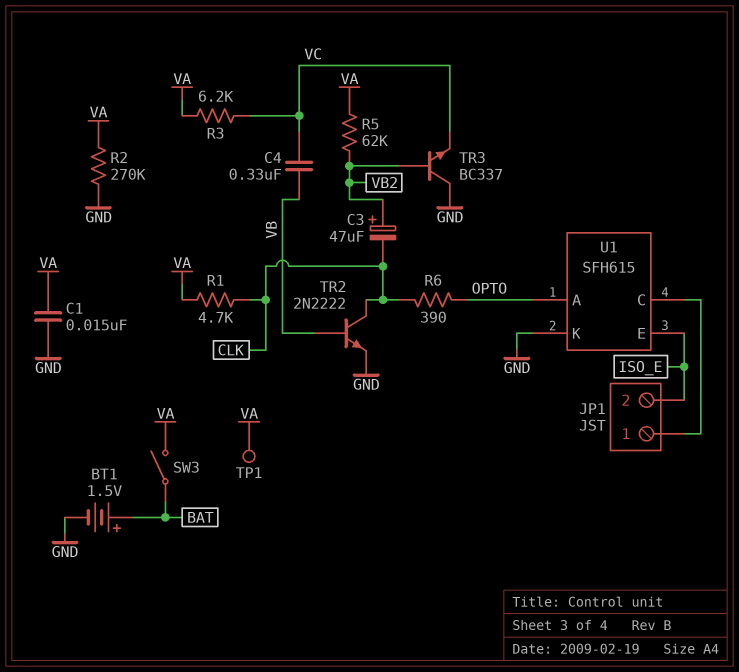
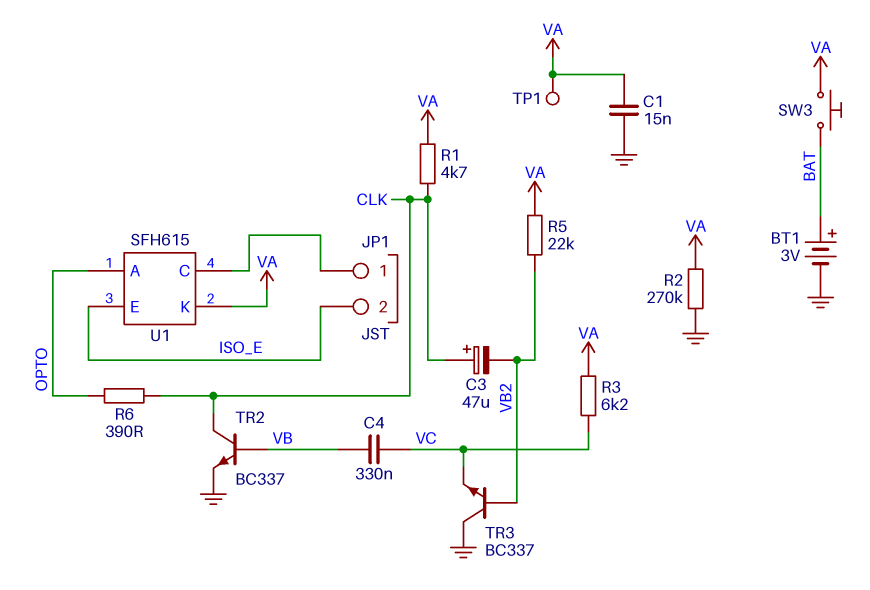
BT1: 1.5V (plus BAT, minus GND) -> 3V (plus BAT, minus GND)
C3: 47uF (plus VB2, minus CLK) -> 47uF (plus CLK, minus VB2)
R5: 62k (VA, VB2) -> 22k (VA, VB2)
SW3: switch (BAT, VA) -> button (BAT, VA)
TR2: NPN 2N2222 (B VB, C CLK, E GND) -> NPN BC337 (B VB, C CLK, E GND)
U1 pin K: GND -> VA

